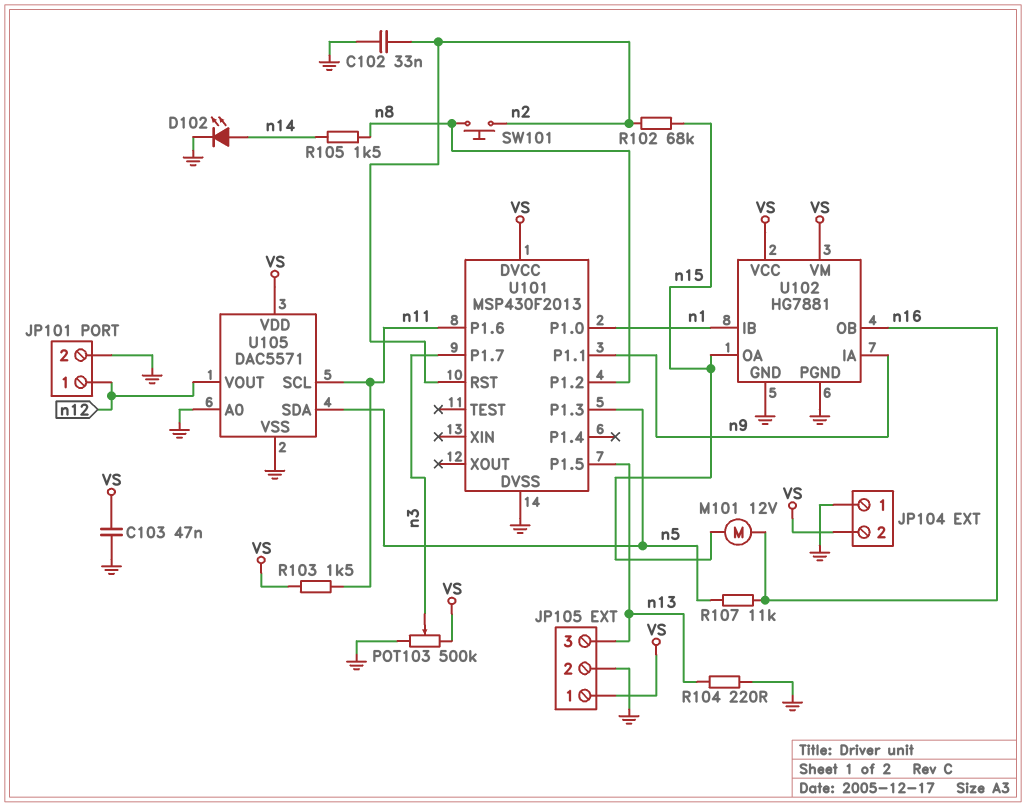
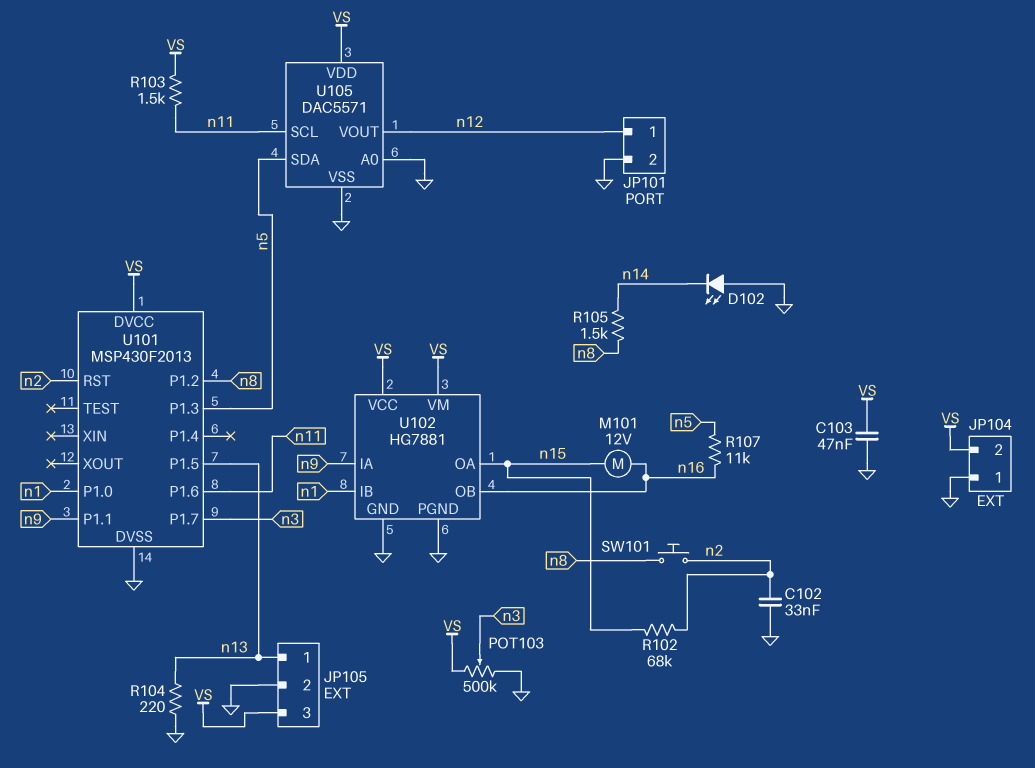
D102: LED (A n14, K GND) -> LED (A GND, K n14)
JP105 pin 1: VS -> n13
JP105 pin 3: n13 -> VS

